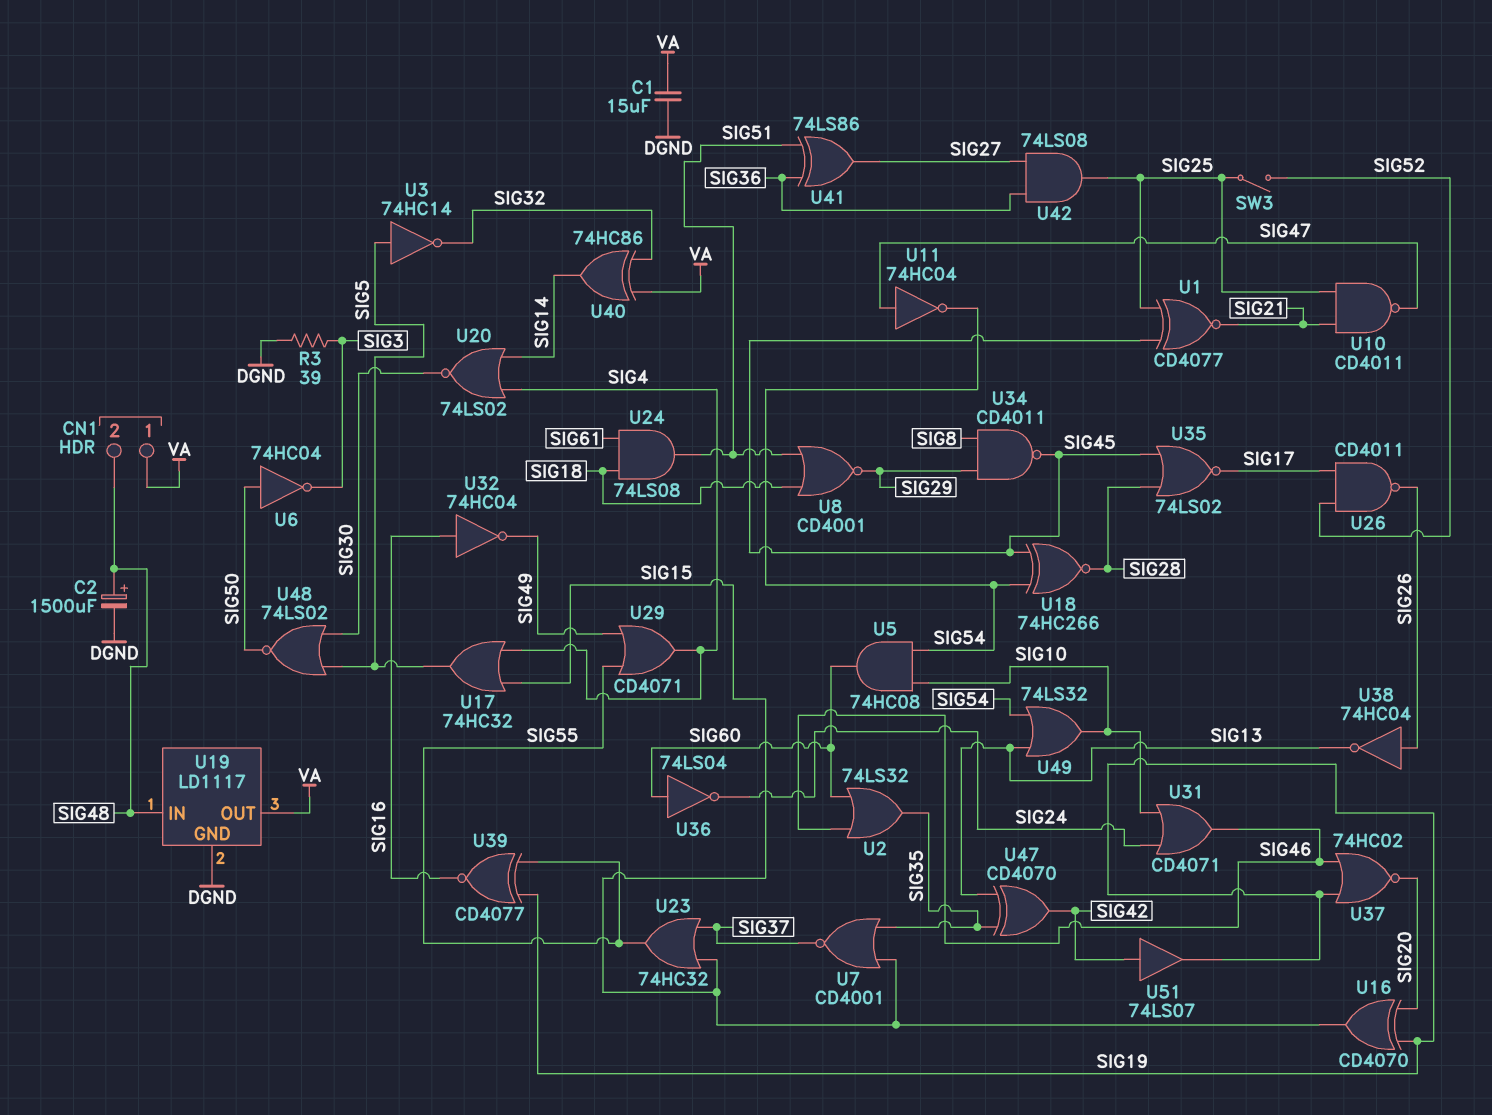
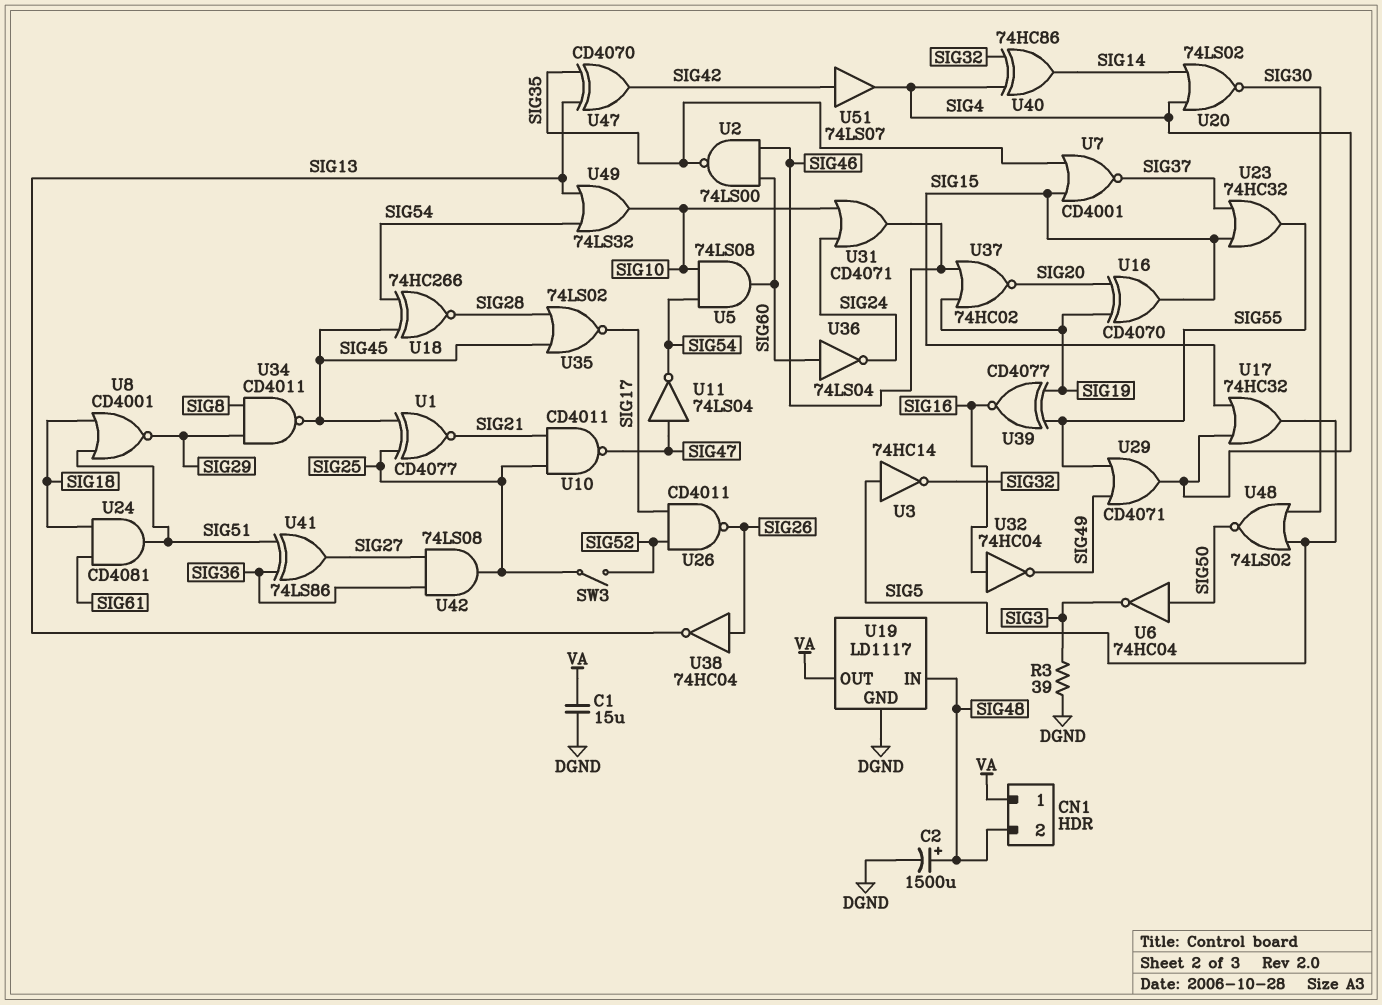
U2: OR 74LS32 (in SIG46, in SIG60, out SIG35) -> NAND 74LS00 (in SIG46, in SIG60, out SIG35)
U5: AND 74HC08 (in SIG10, in SIG54, out SIG60) -> AND 74LS08 (in SIG10, in SIG54, out SIG60)
U11: NOT 74HC04 (in SIG47, out SIG54) -> NOT 74LS04 (in SIG47, out SIG54)
U24: AND 74LS08 (in SIG18, in SIG61, out SIG51) -> AND CD4081 (in SIG18, in SIG61, out SIG51)
U40: XOR 74HC86 (in SIG32, in VA, out SIG14) -> XOR 74HC86 (in SIG4, in SIG32, out SIG14)
U51: buffer 74LS07 (in SIG42, out SIG19) -> buffer 74LS07 (in SIG42, out SIG4)

